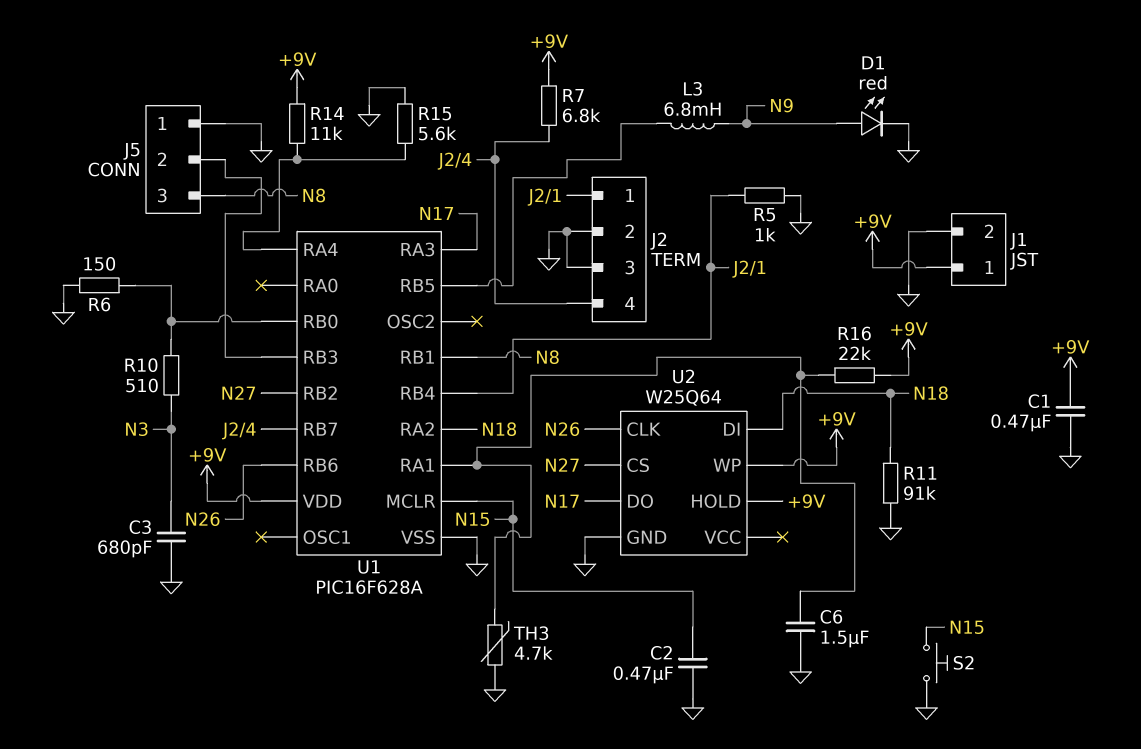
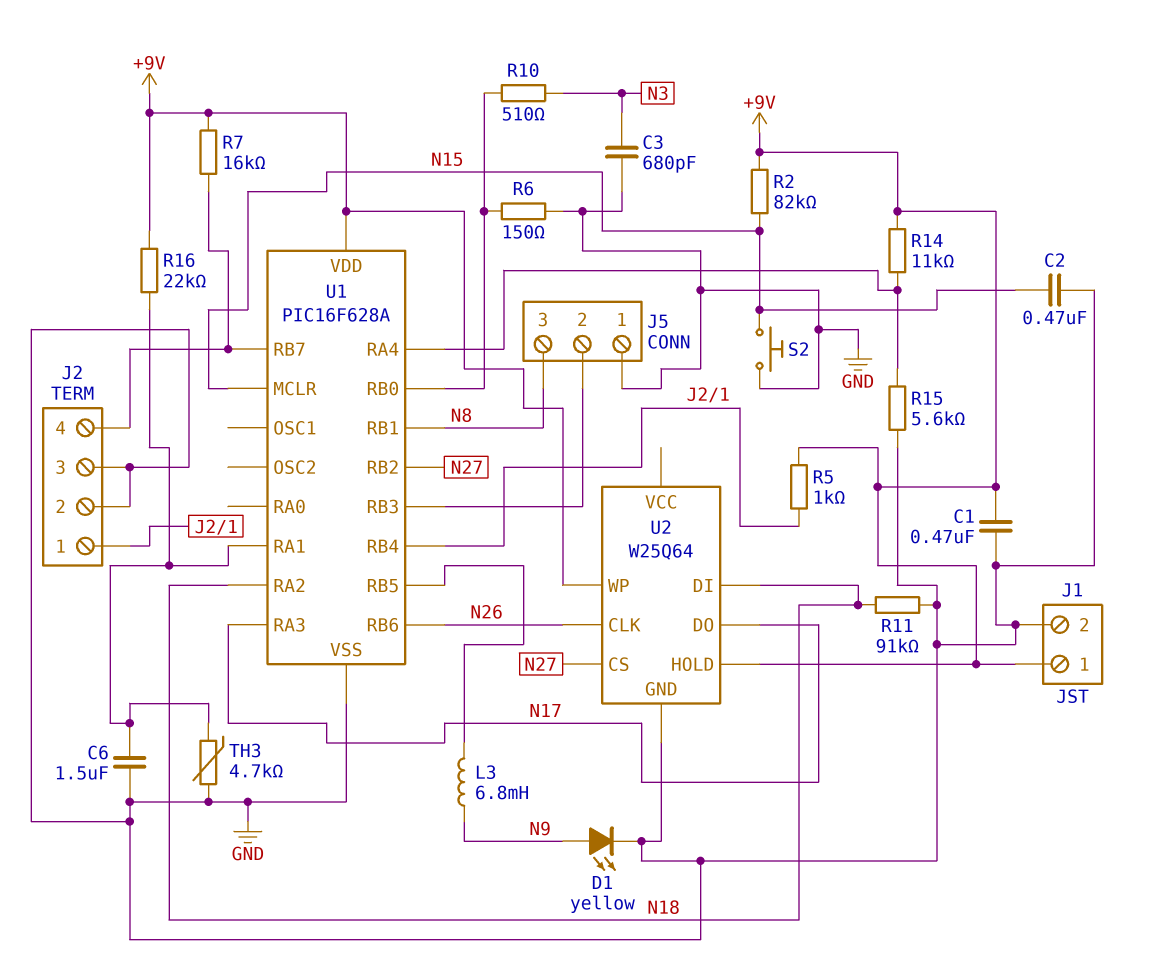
D1: LED red (A N9, K GND) -> LED yellow (A N9, K GND)
R2: none -> 82k (+9V, N15)
R5: 1k (GND, J2/1) -> 1k (+9V, J2/1)
R7: 6.8k (+9V, J2/4) -> 16k (+9V, J2/4)

